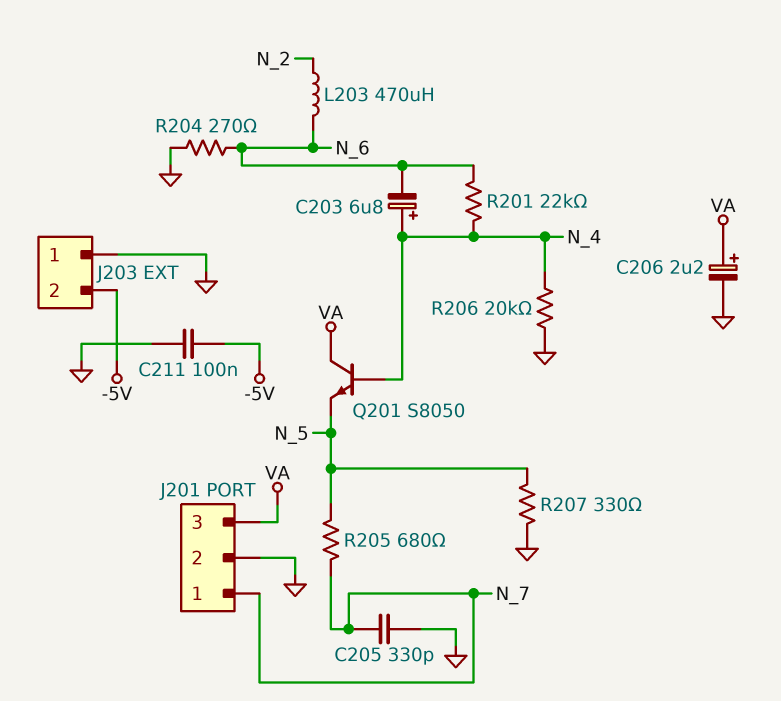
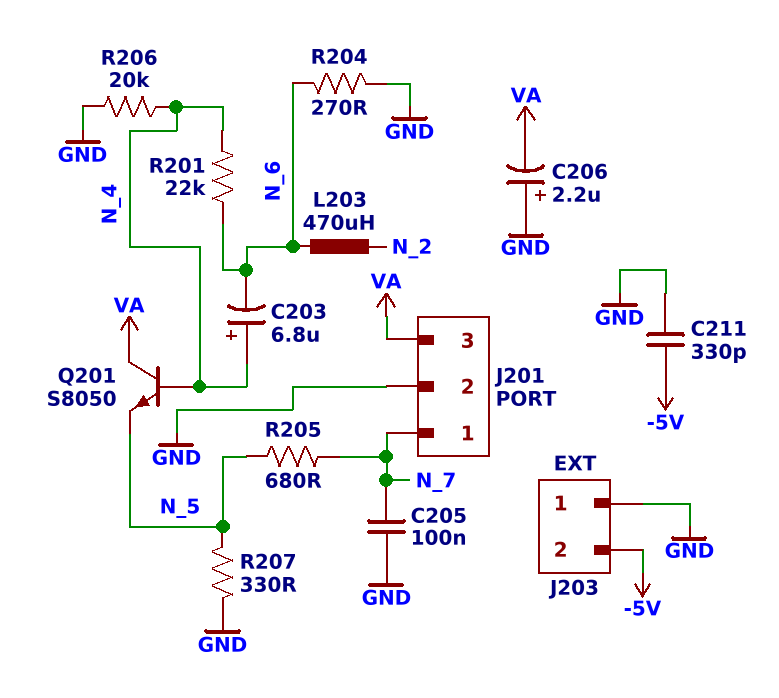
C205: 330pF (GND, N_7) -> 100nF (GND, N_7)
C206: 2.2uF (plus VA, minus GND) -> 2.2uF (plus GND, minus VA)
C211: 100nF (-5V, GND) -> 330pF (-5V, GND)

